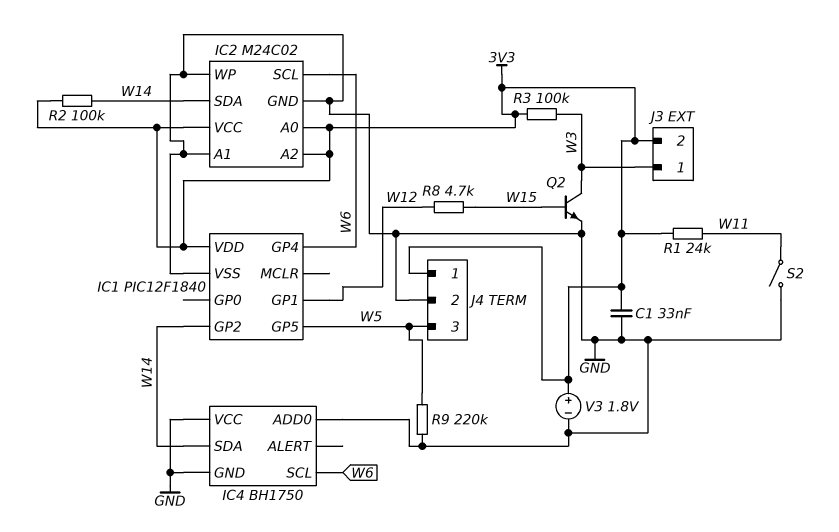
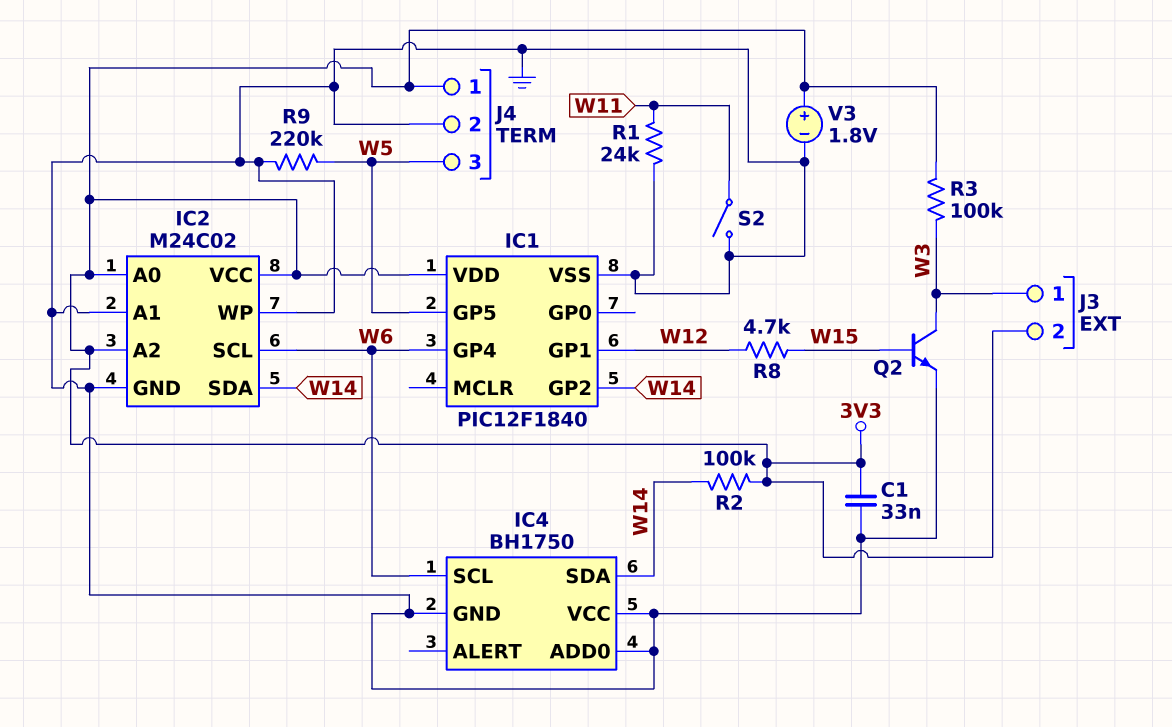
R1: 24k (3V3, W11) -> 24k (GND, W11)

